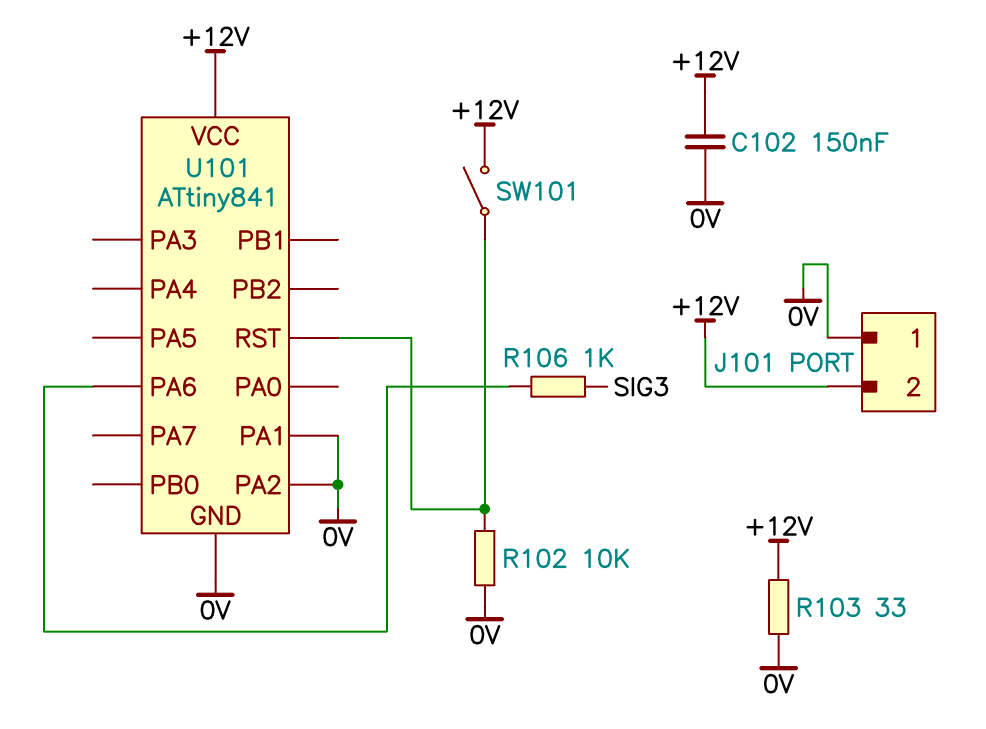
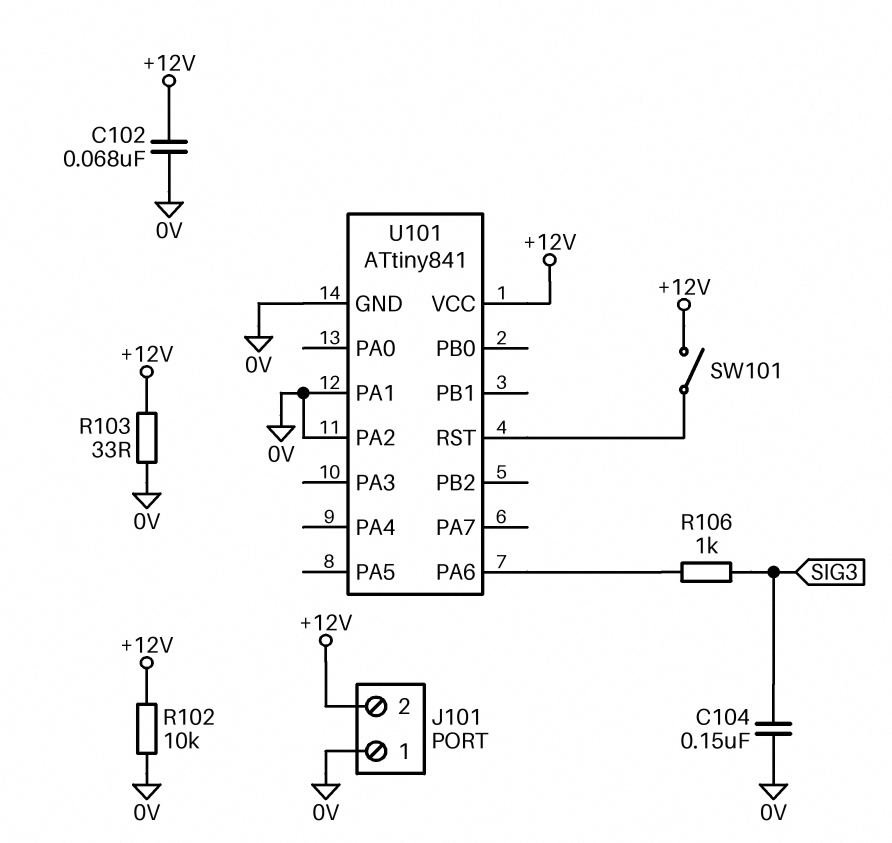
C102: 150nF (+12V, 0V) -> 68nF (+12V, 0V)
C104: none -> 150nF (0V, SIG3)
R102: 10k (0V, U101/RST) -> 10k (+12V, 0V)

